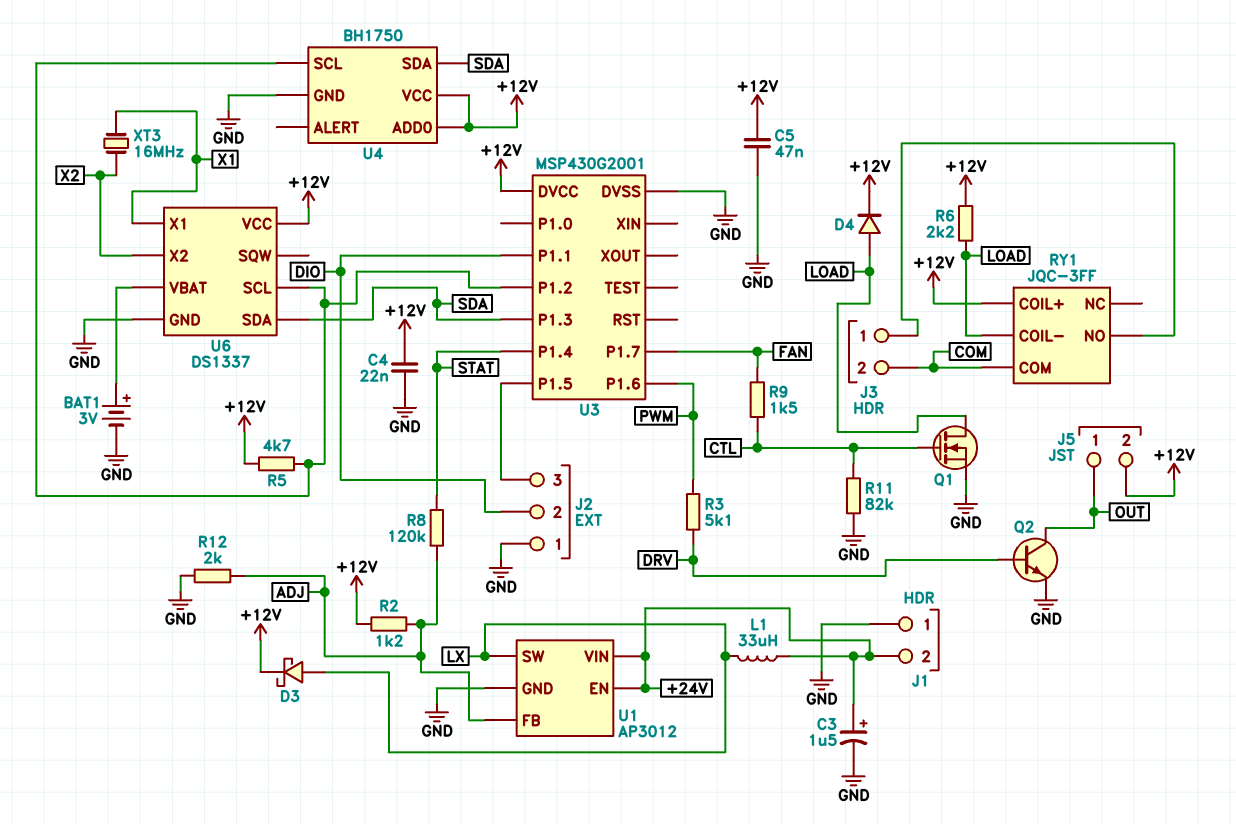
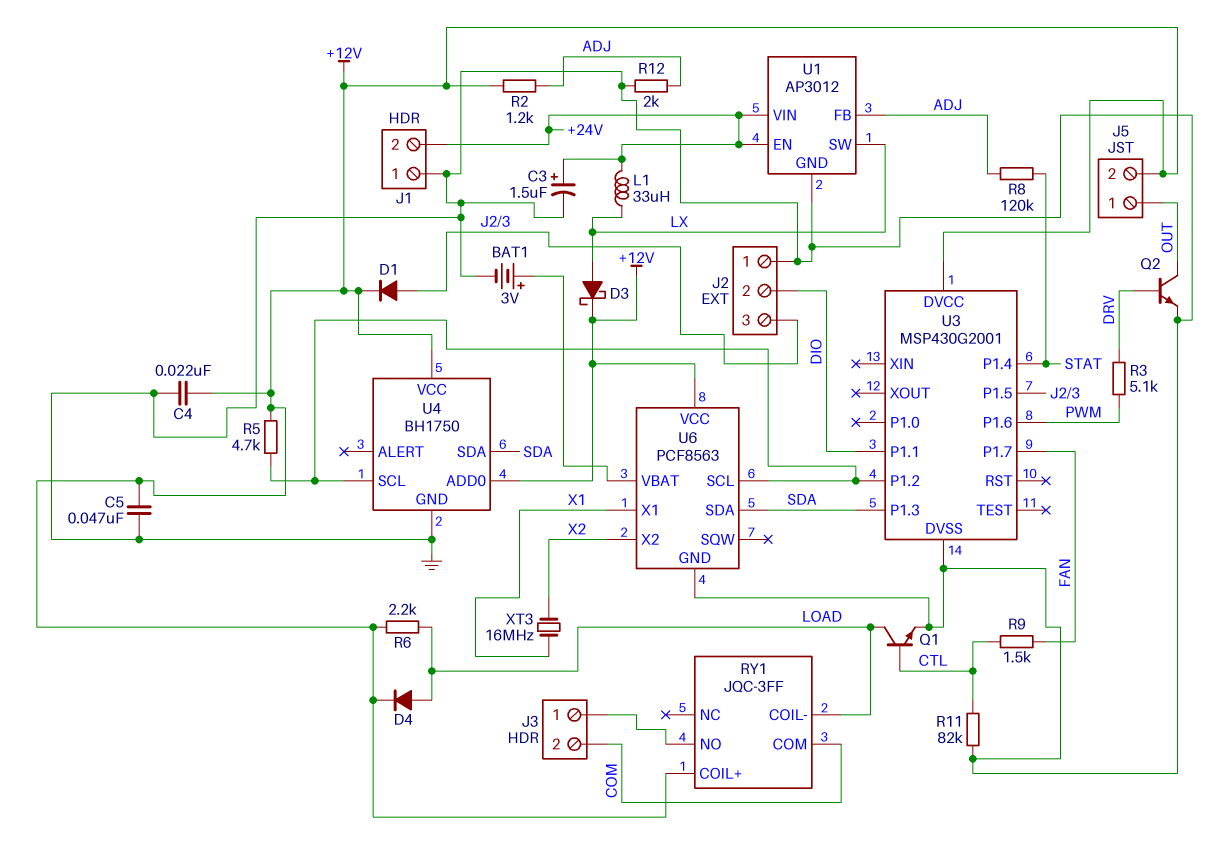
D1: none -> diode (A J2/3, K +12V)
Q1: NMOS (G CTL, D LOAD, S GND) -> NPN (B CTL, C LOAD, E GND)
U6: DS1337 -> PCF8563

